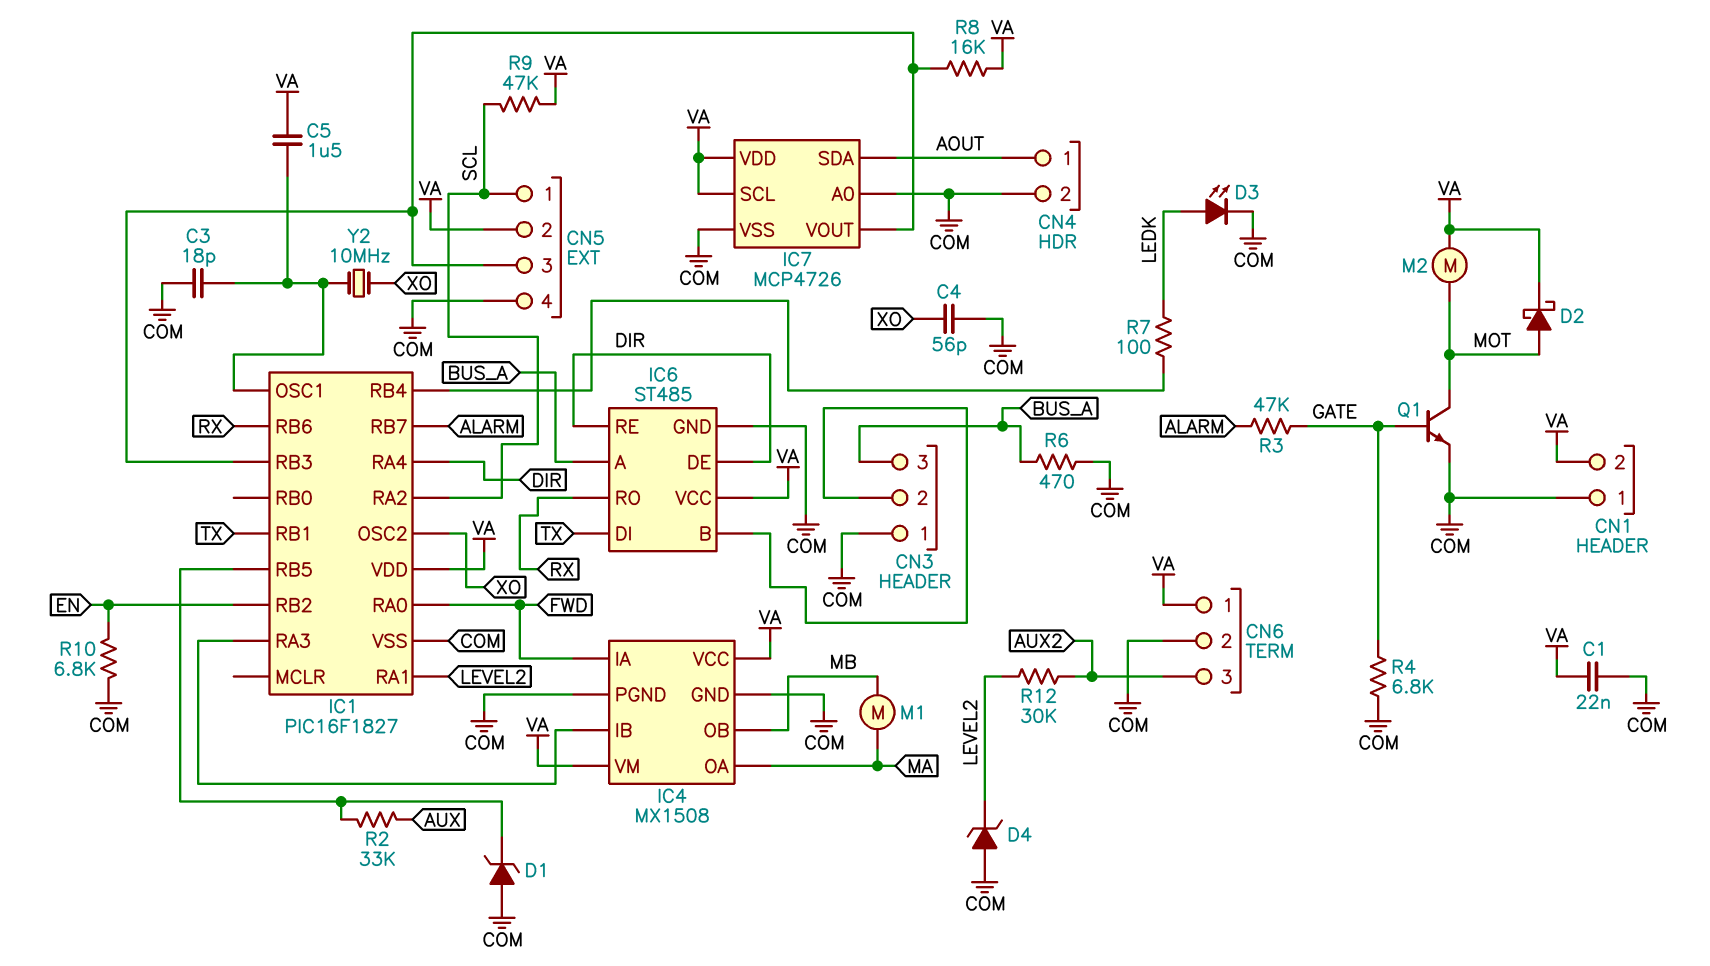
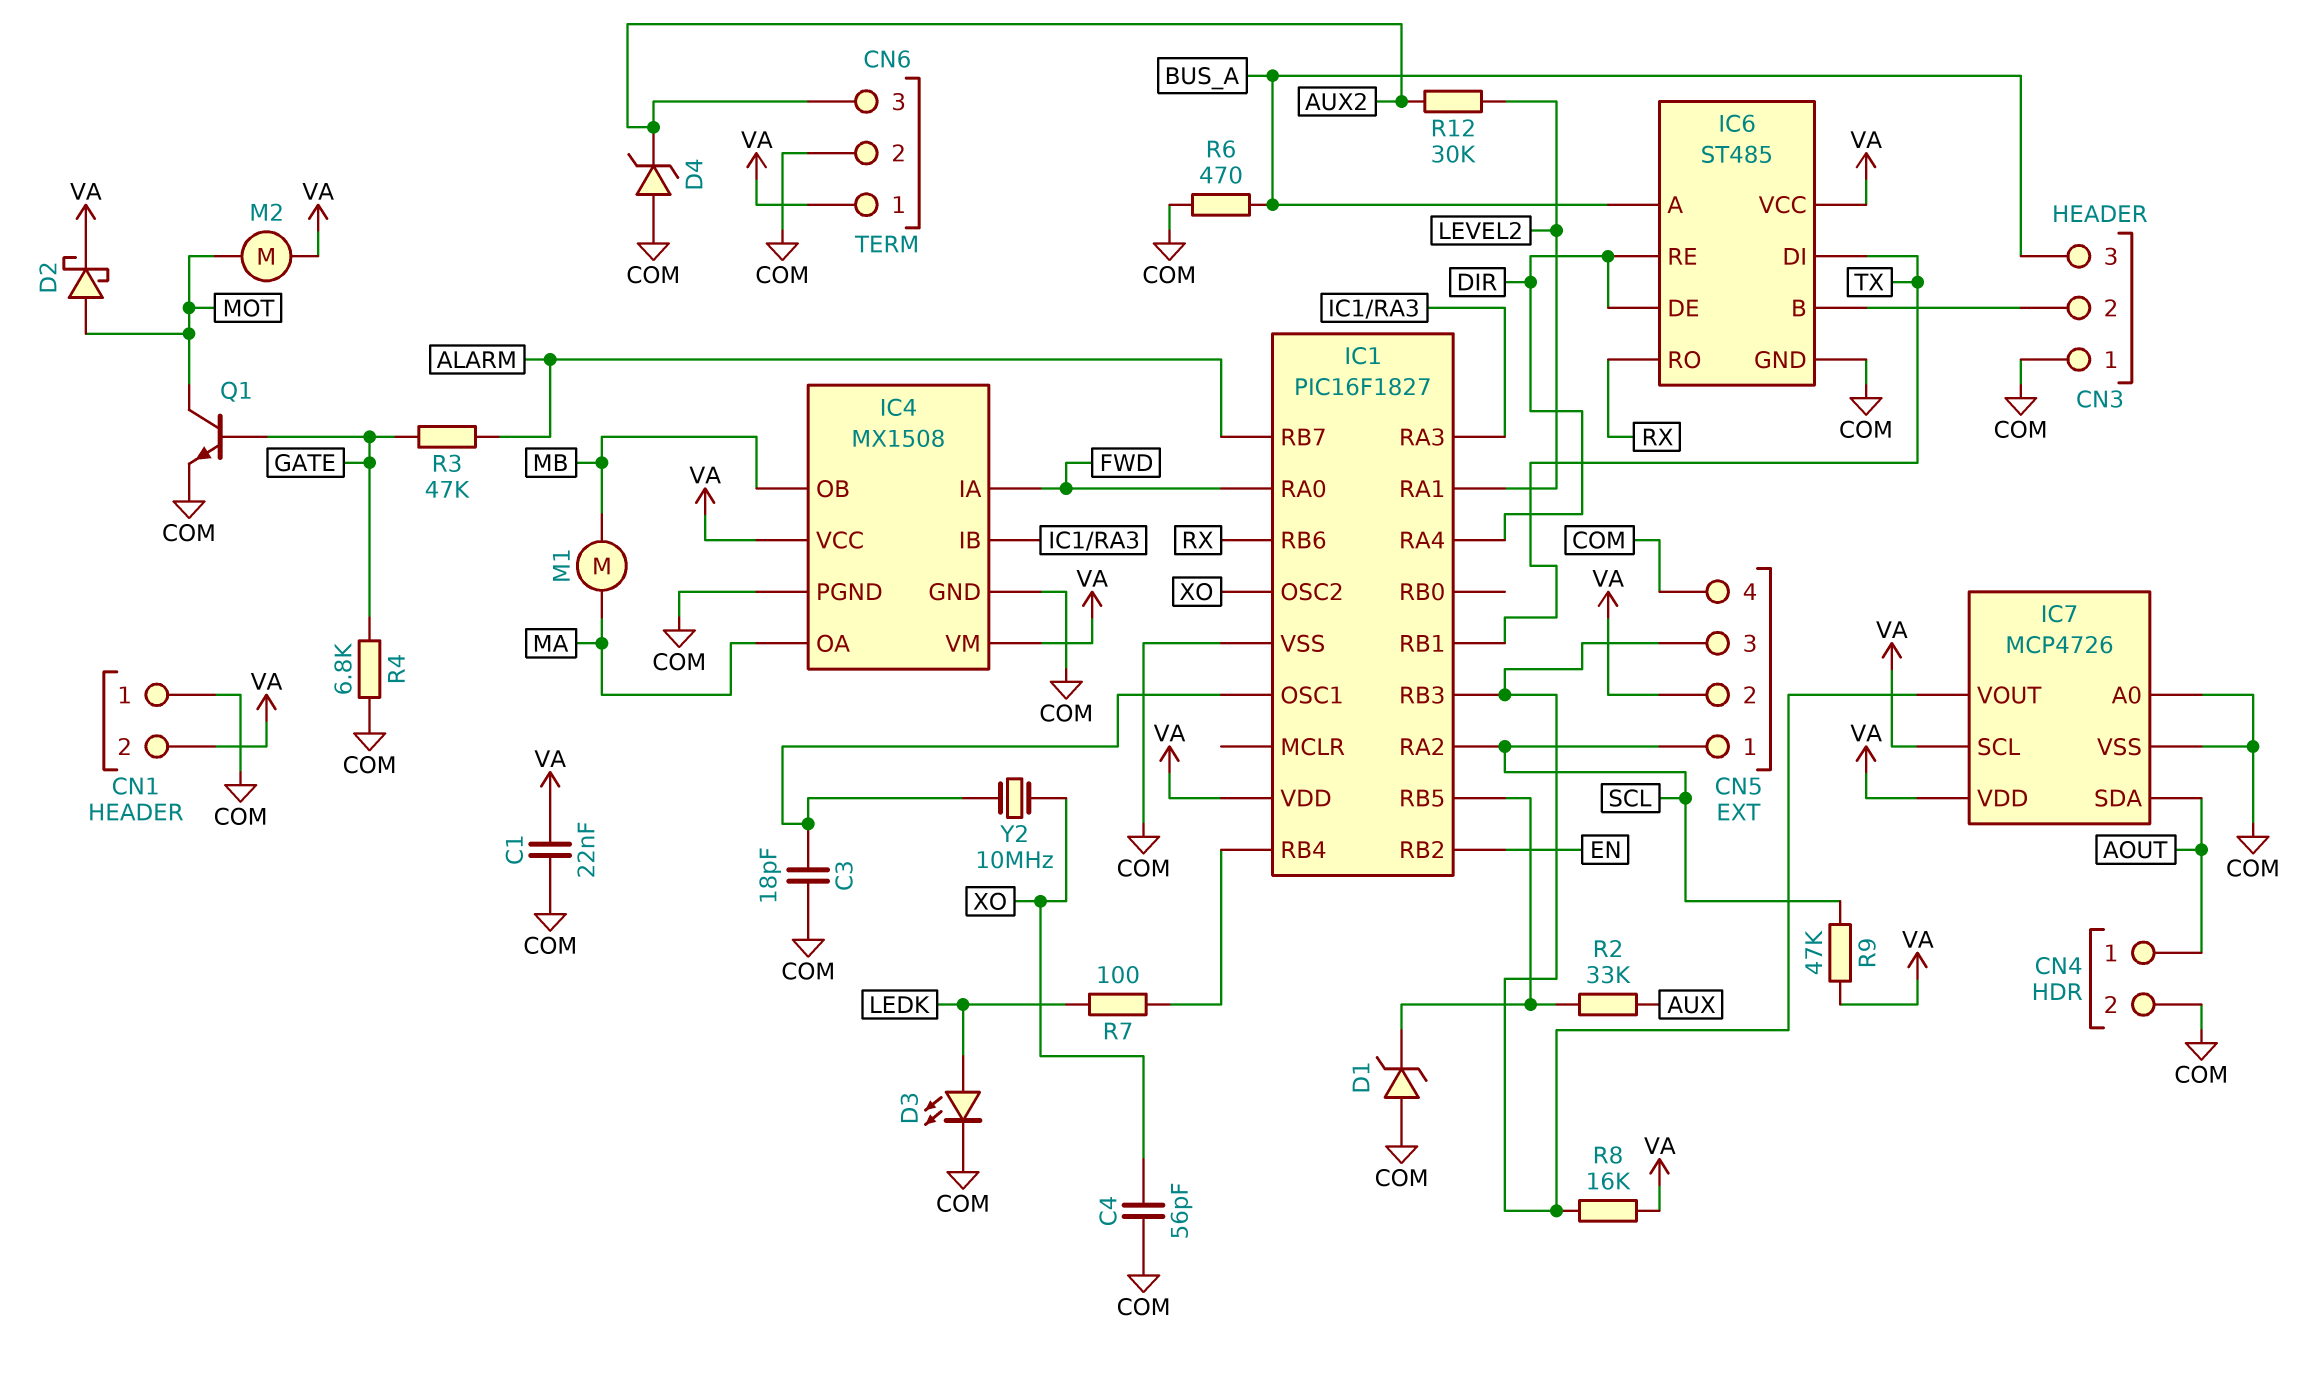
C5: 1.5uF (IC1/OSC1, VA) -> none
D4: zener (A COM, K LEVEL2) -> zener (A COM, K AUX2)
R10: 6.8k (COM, EN) -> none

